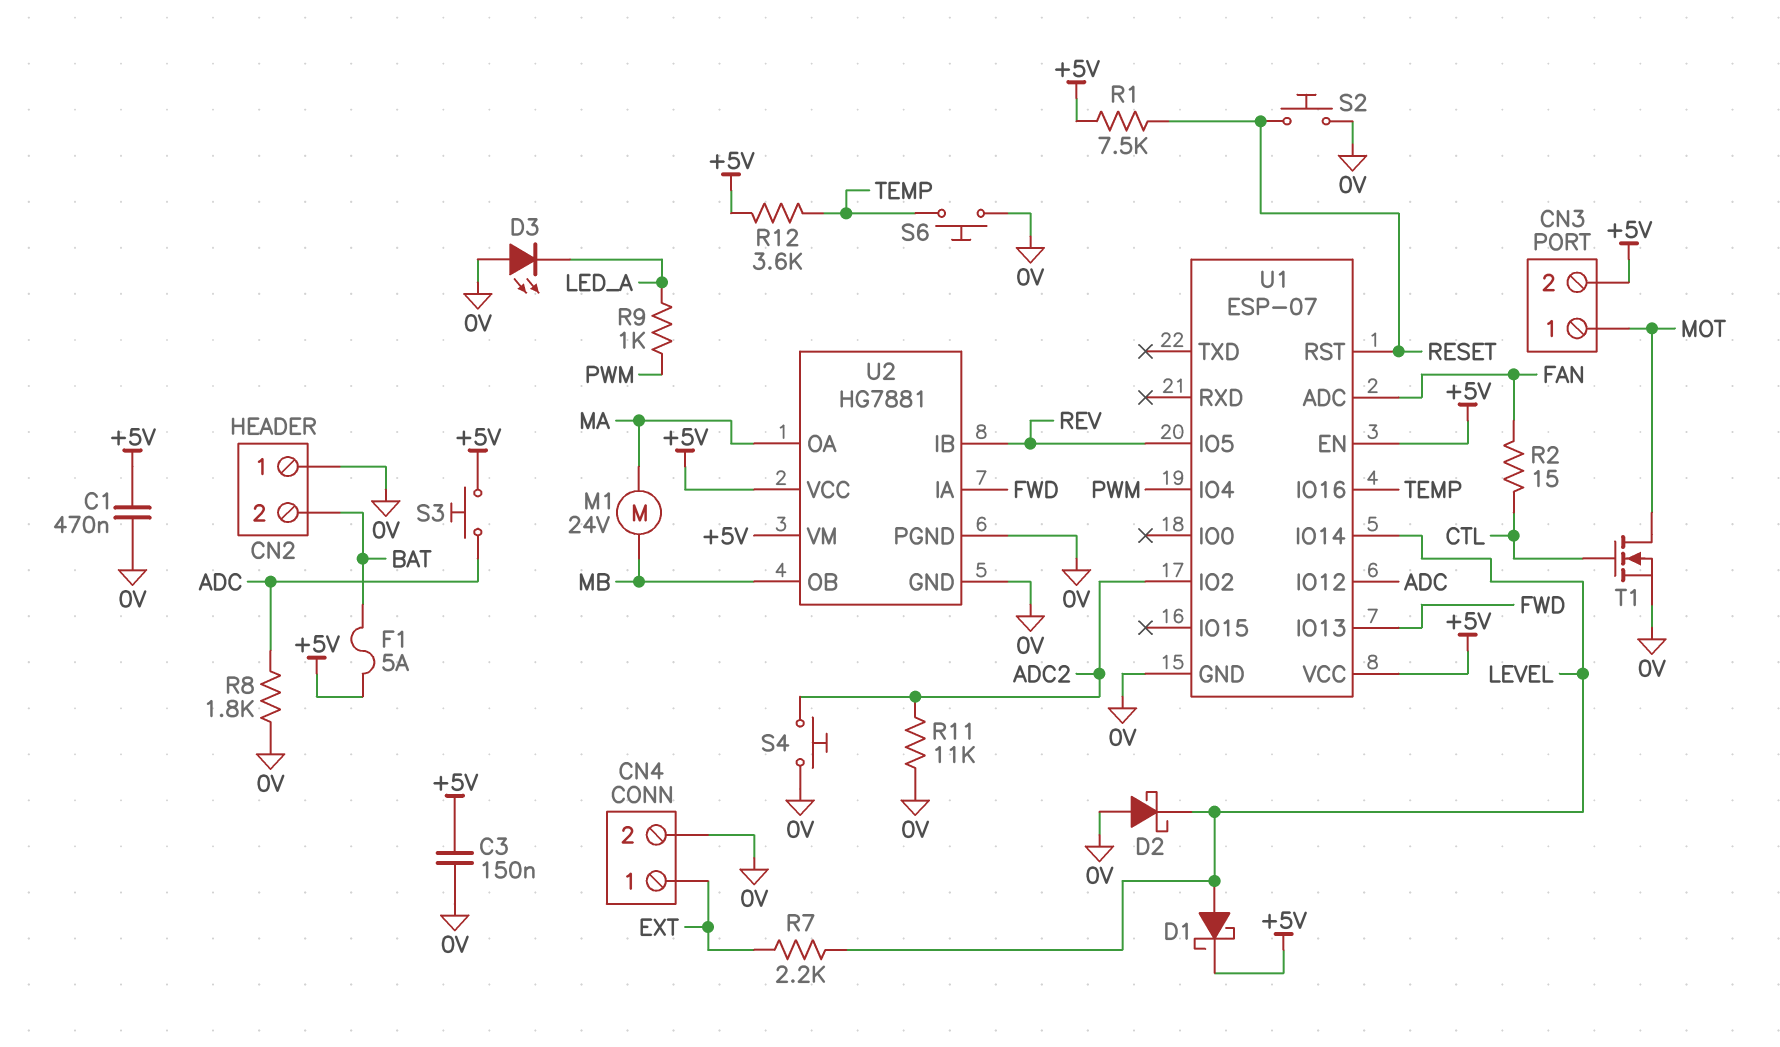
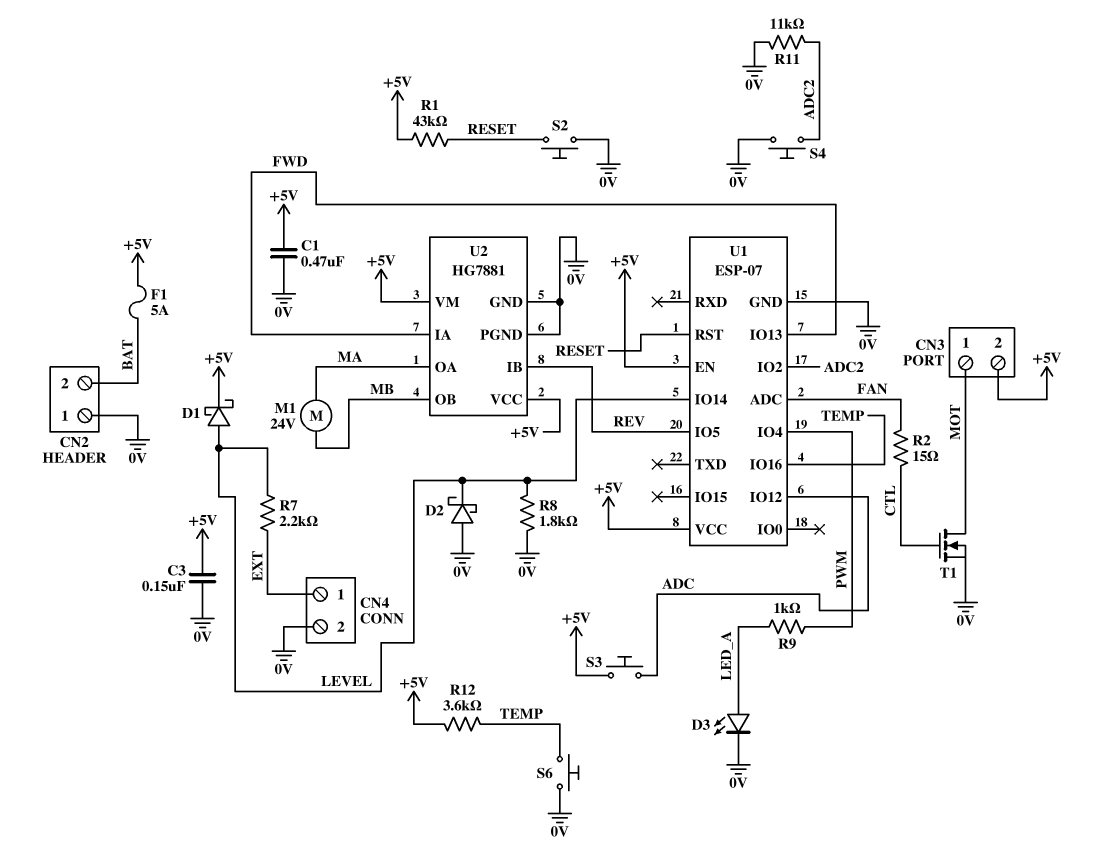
D3: LED (A 0V, K LED_A) -> LED (A LED_A, K 0V)
R1: 7.5k (+5V, RESET) -> 43k (+5V, RESET)
R8: 1.8k (0V, ADC) -> 1.8k (0V, LEVEL)

